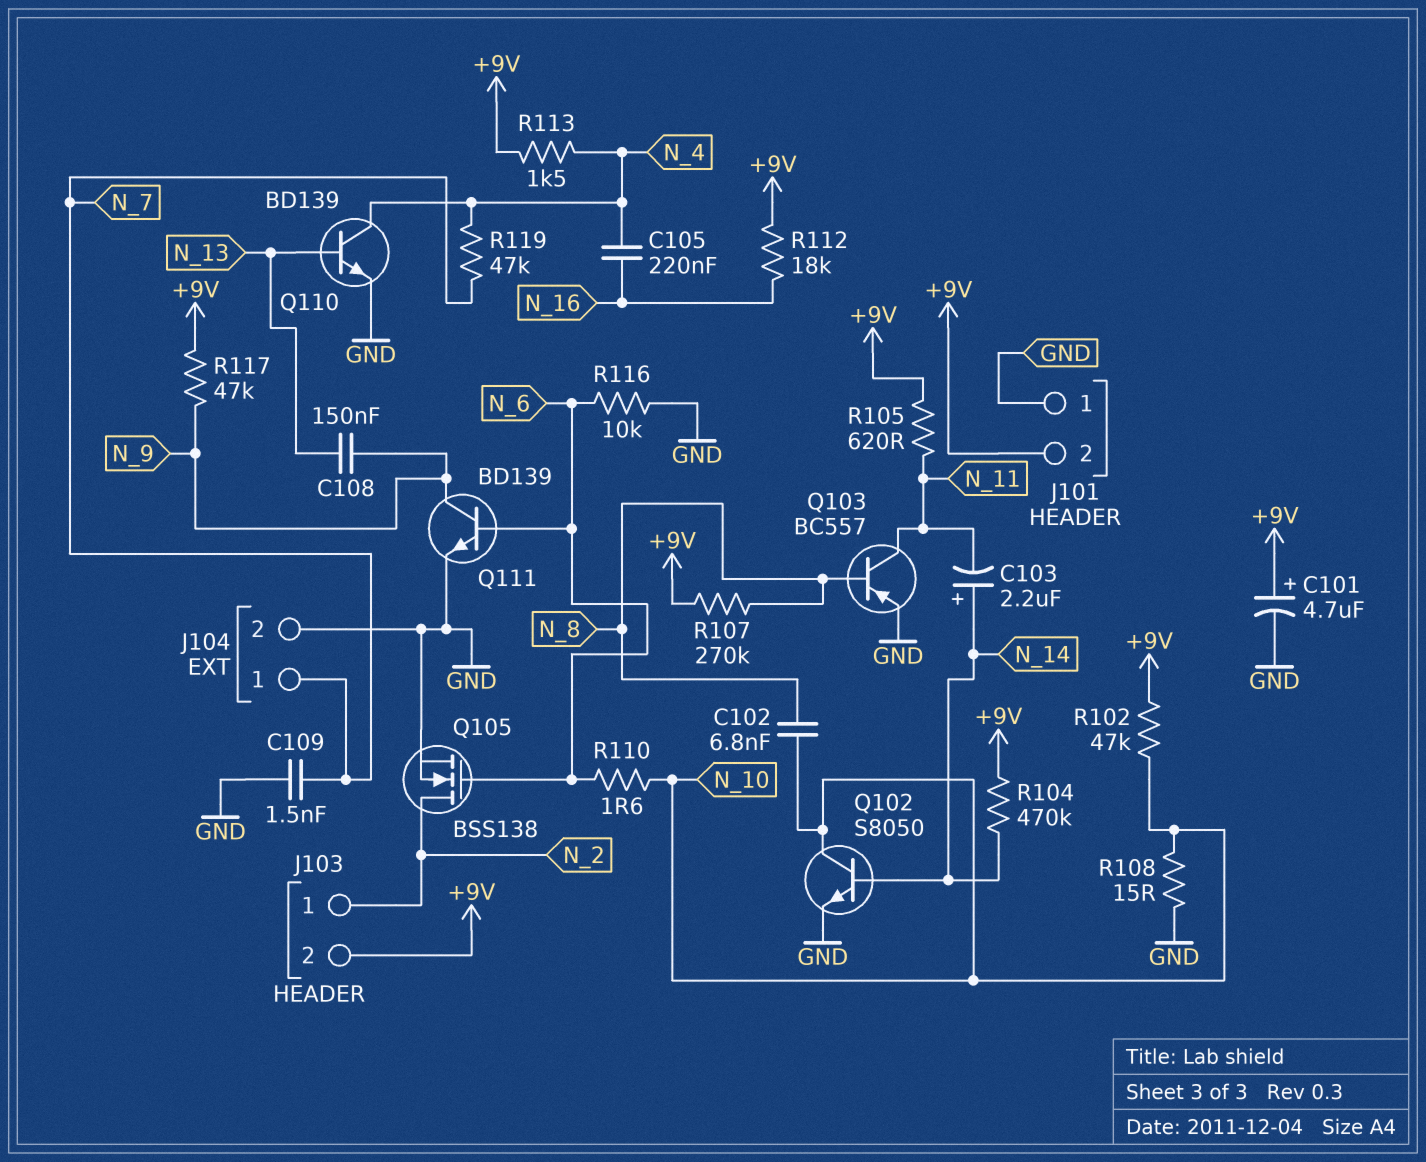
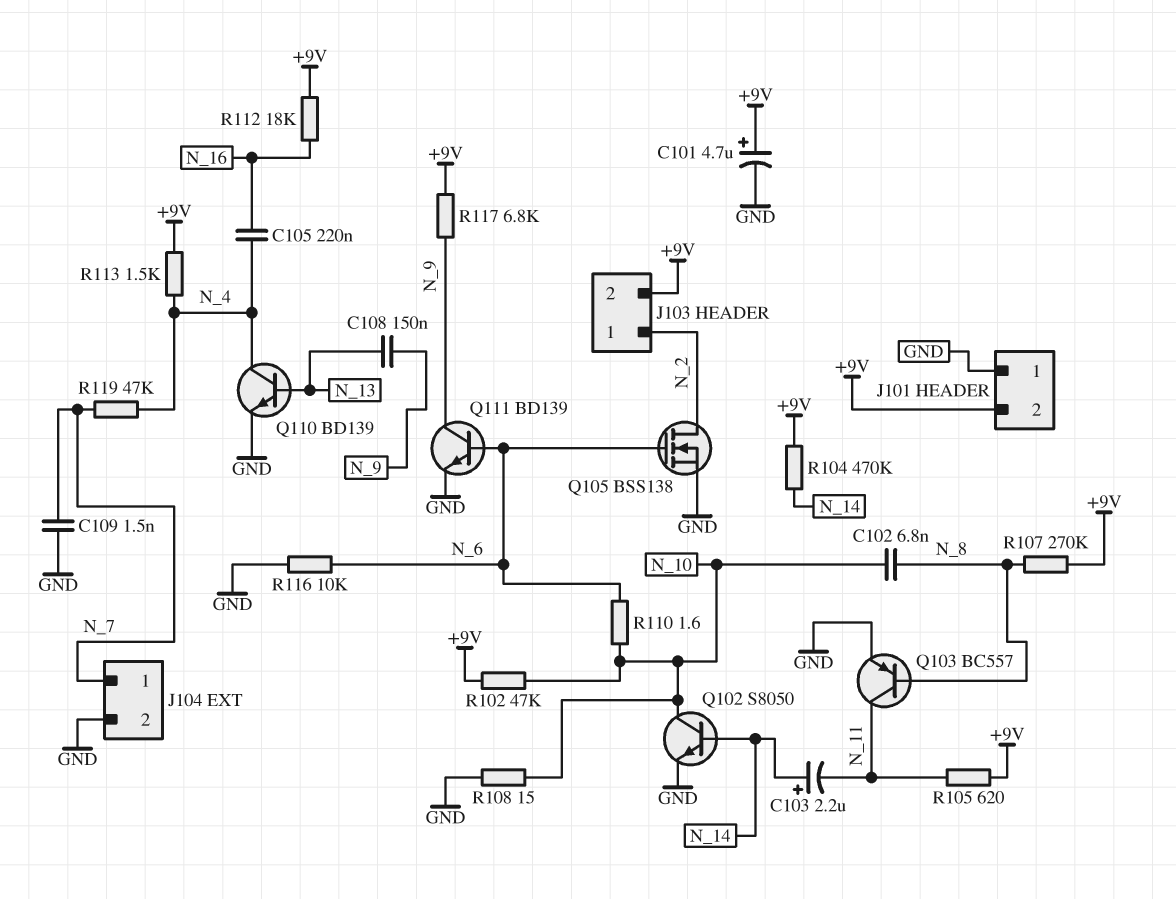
R117: 47k (+9V, N_9) -> 6.8k (+9V, N_9)

